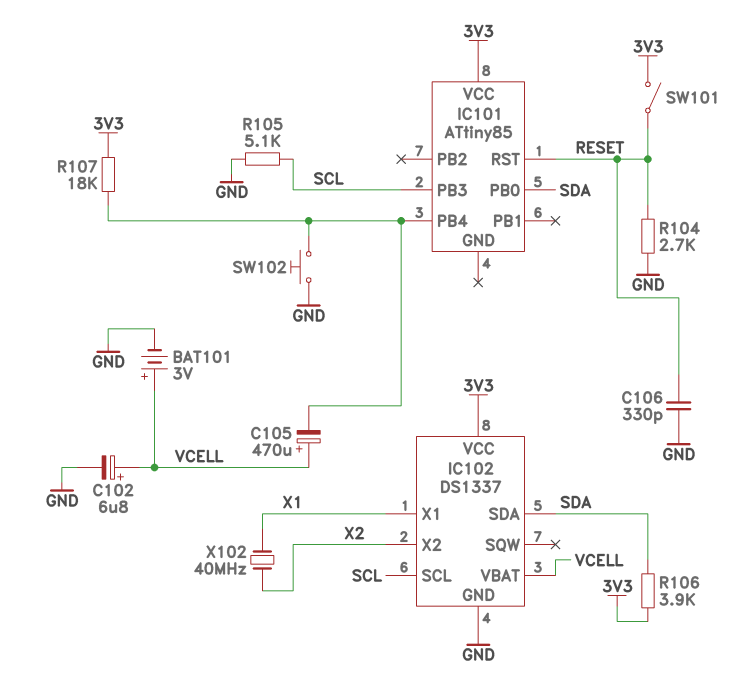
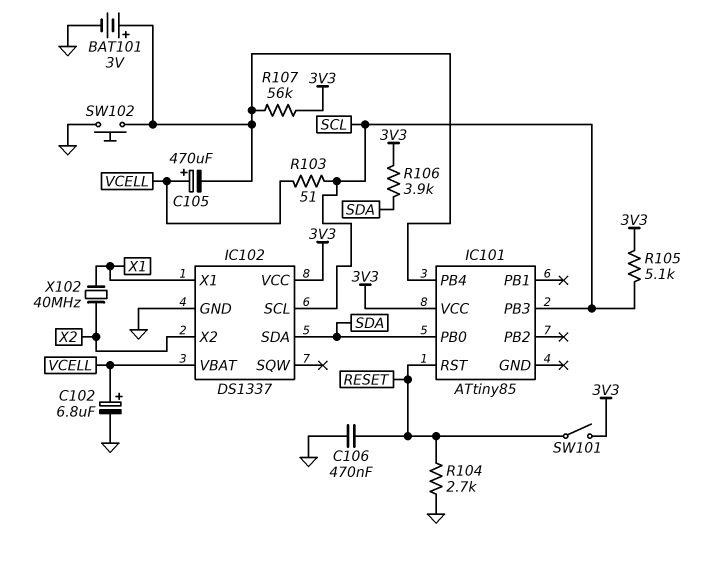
BAT101: 3V (plus VCELL, minus GND) -> 3V (plus IC101/PB4, minus GND)
C106: 330pF (GND, RESET) -> 470nF (GND, RESET)
R103: none -> 51 (SCL, VCELL)
R105: 5.1k (GND, SCL) -> 5.1k (3V3, SCL)
R107: 18k (3V3, IC101/PB4) -> 56k (3V3, IC101/PB4)

